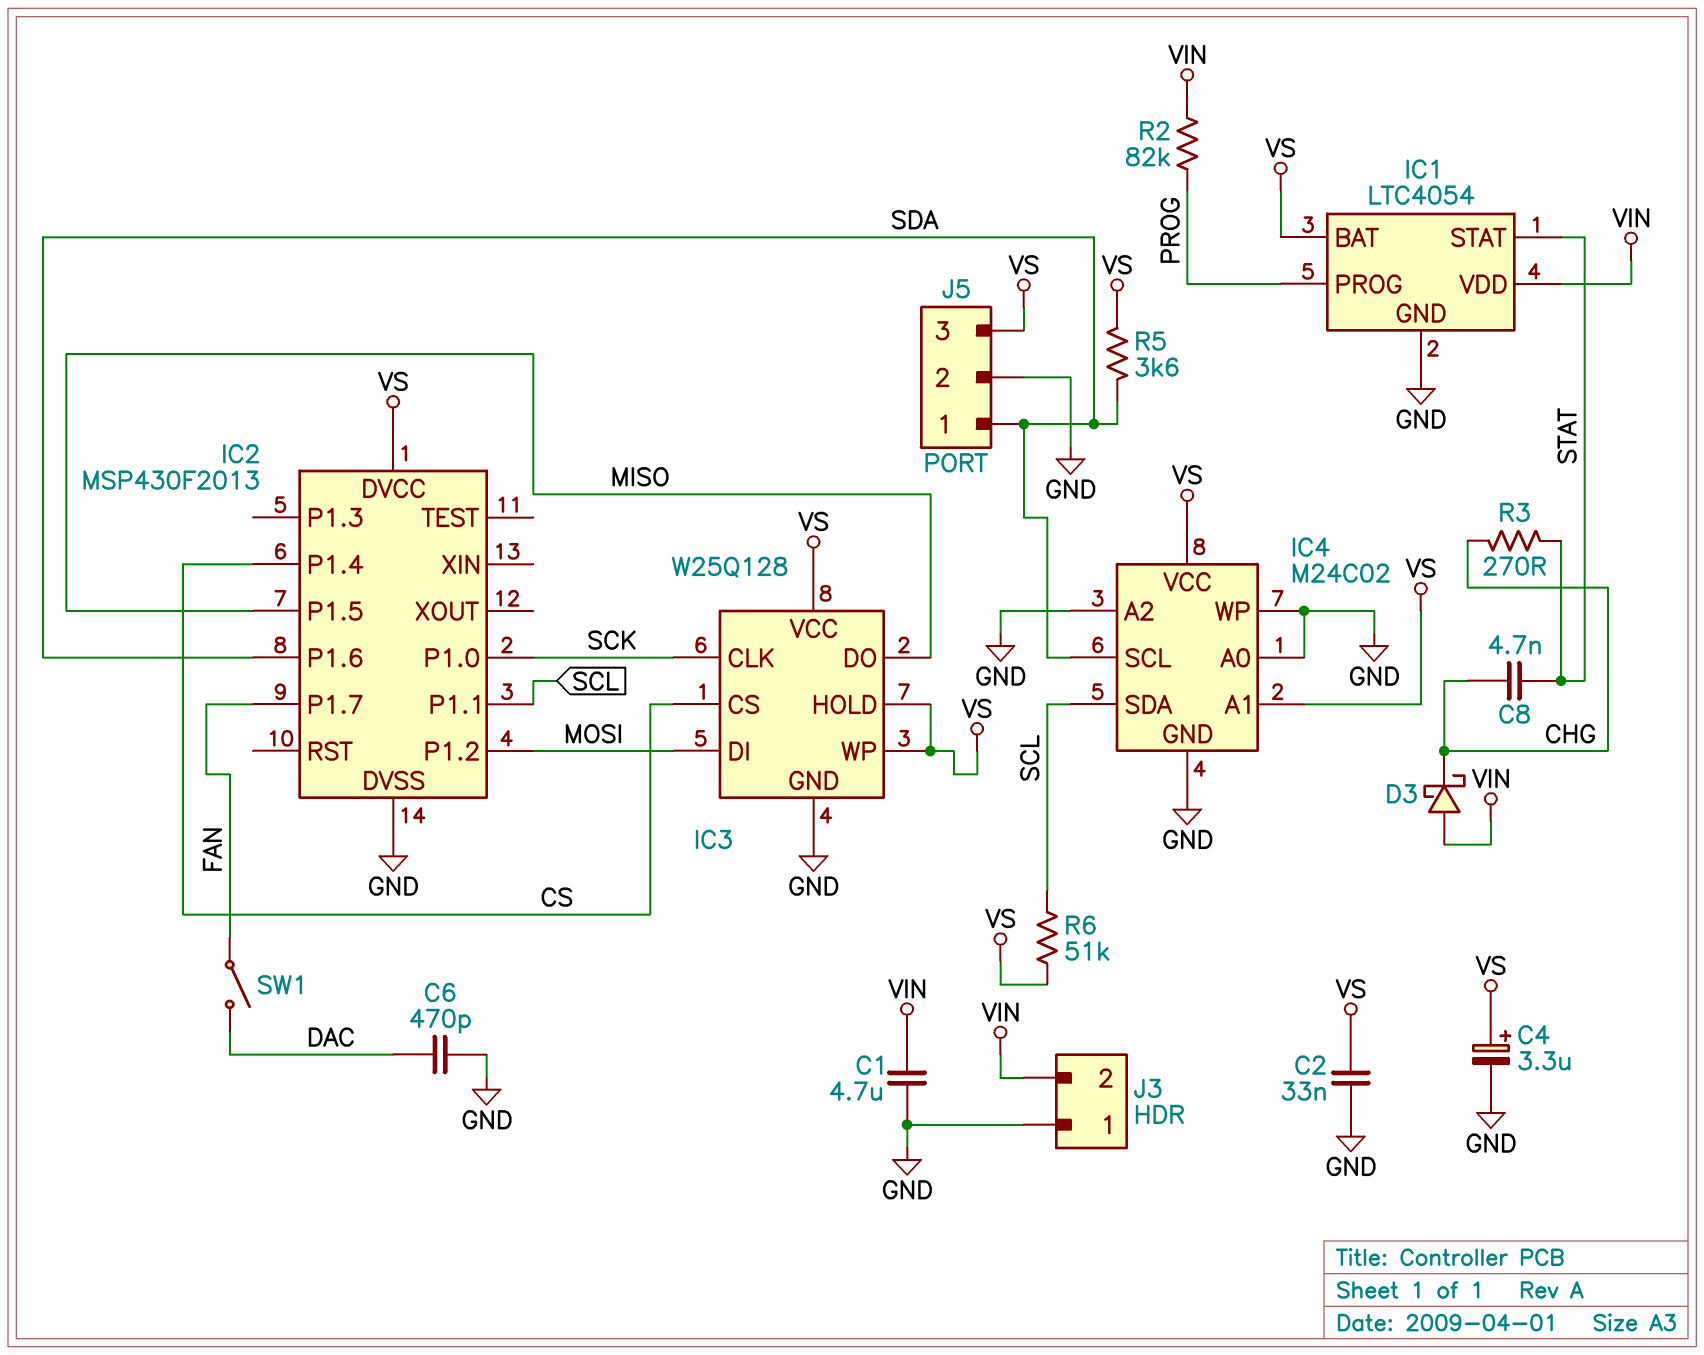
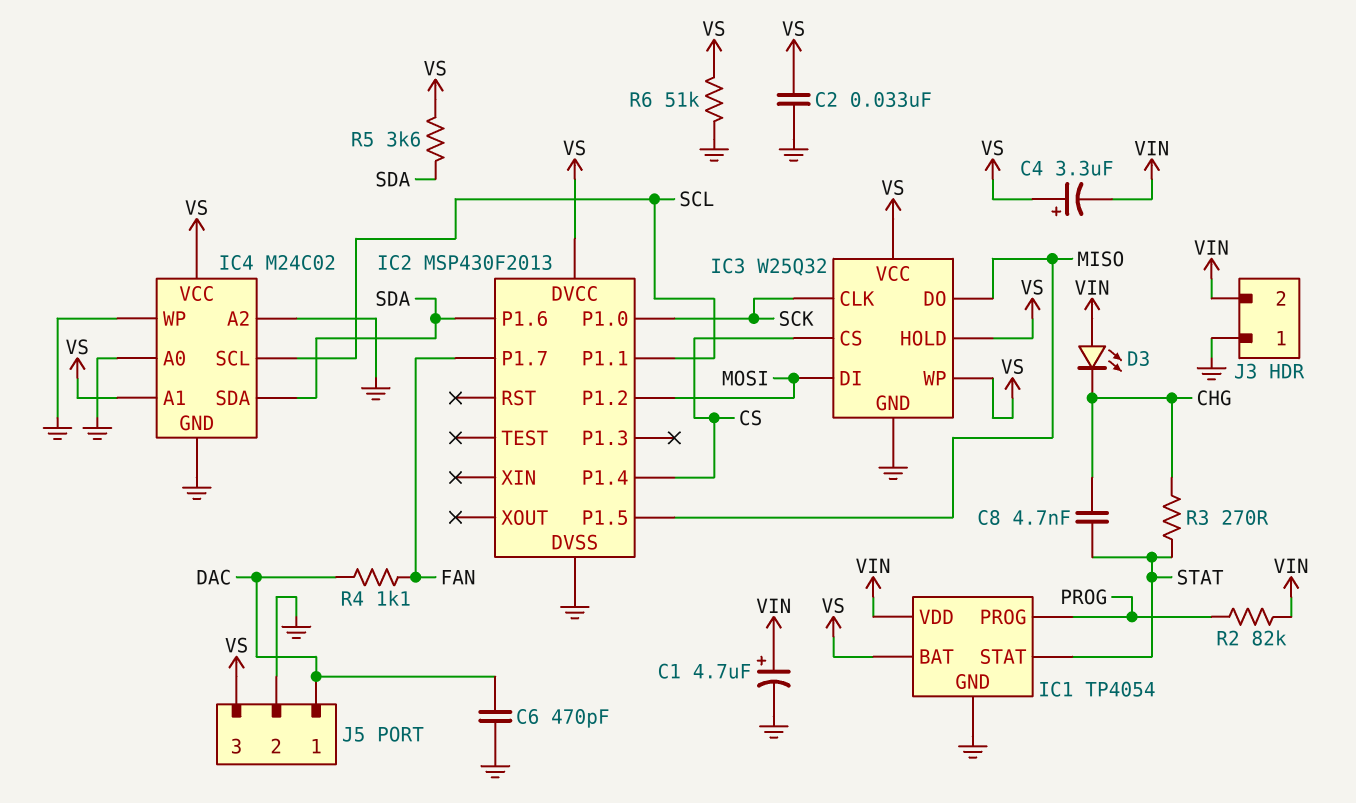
C1: 4.7uF (GND, VIN) -> 4.7uF (plus VIN, minus GND)
C4: 3.3uF (plus VS, minus GND) -> 3.3uF (plus VS, minus VIN)
D3: schottky (A VIN, K CHG) -> LED (A VIN, K CHG)
IC1: LTC4054 -> TP4054
IC3: W25Q128 -> W25Q32
IC4 pin SCL: SDA -> SCL
IC4 pin SDA: SCL -> SDA
J5 pin 1: SDA -> DAC
R4: none -> 1.1k (DAC, FAN)
R6: 51k (SCL, VS) -> 51k (GND, VS)
SW1: switch (DAC, FAN) -> none

